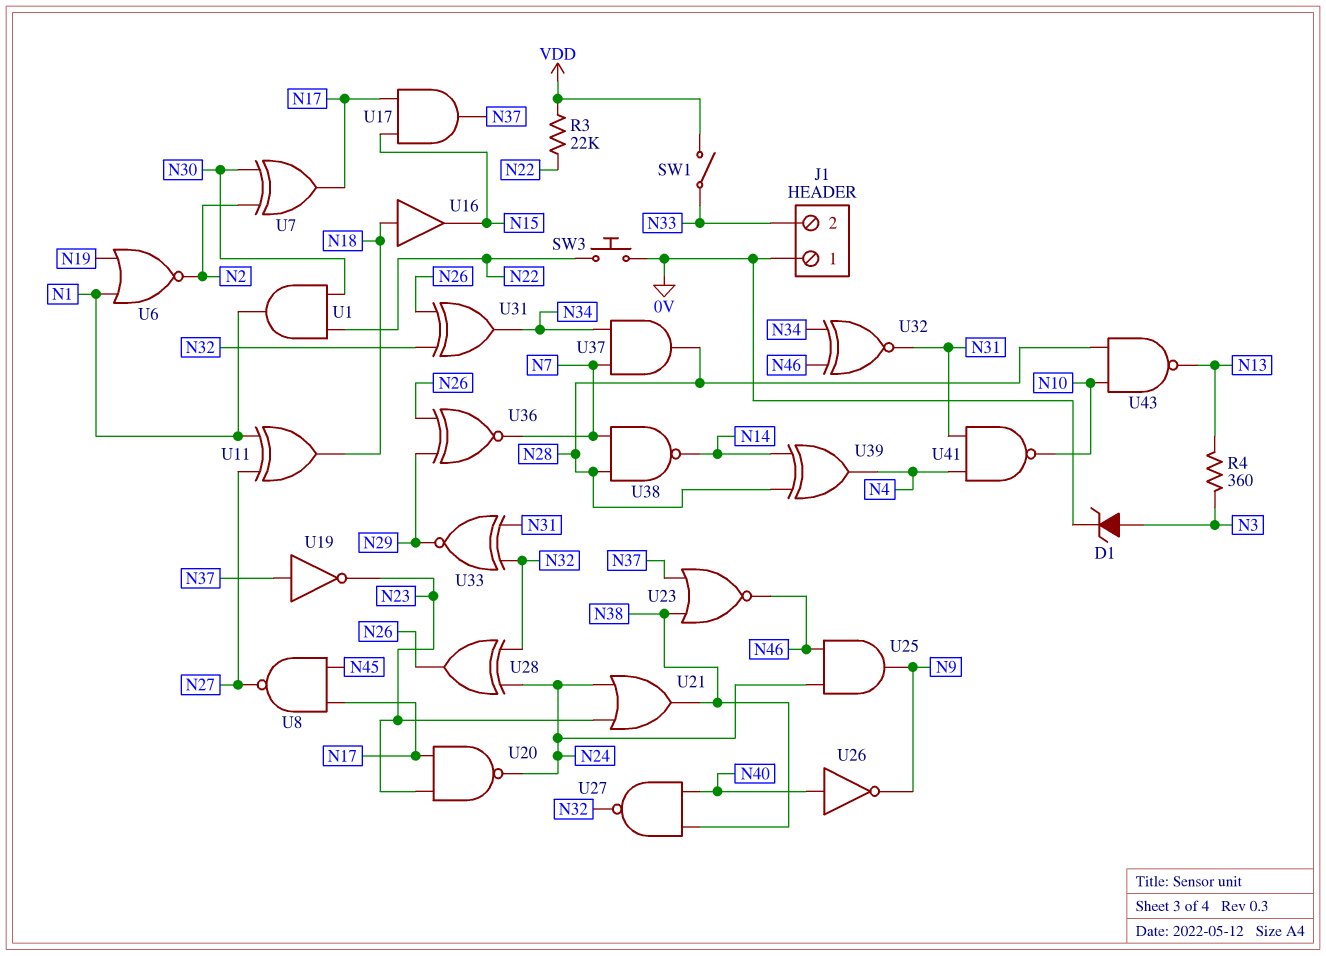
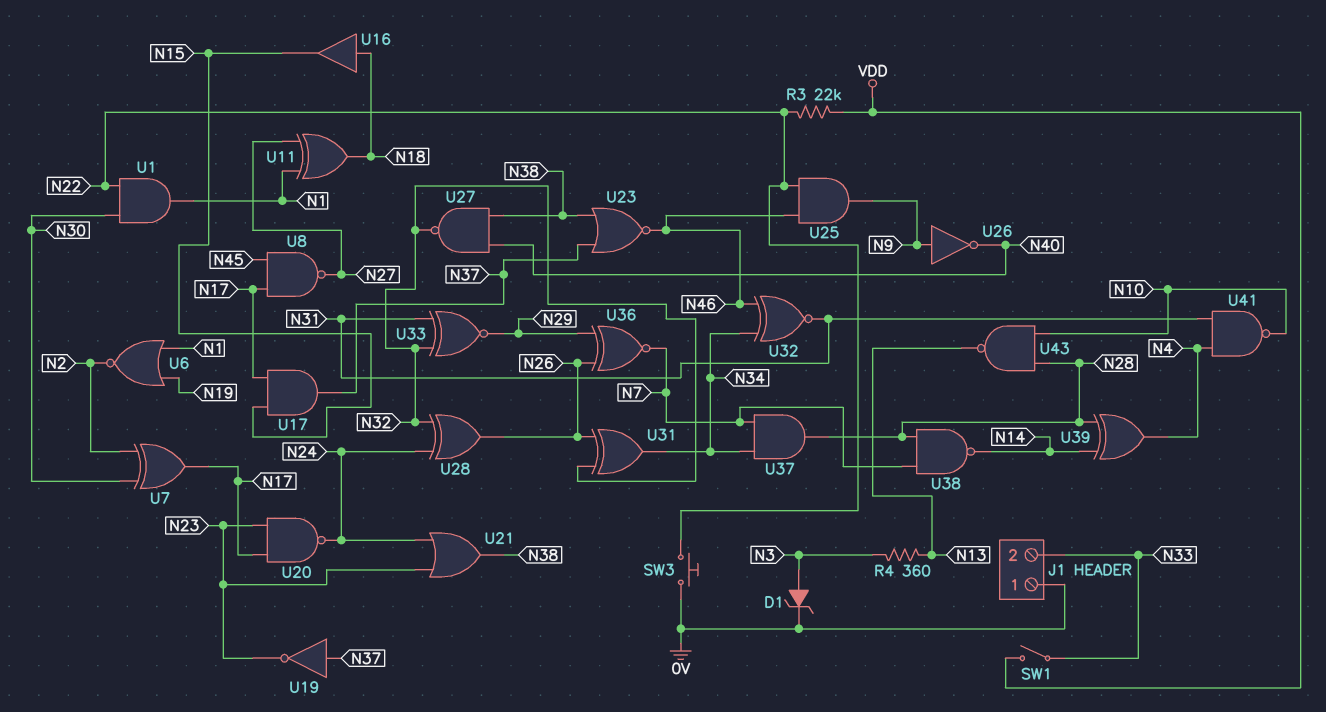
U25: AND (in N24, in N46, out N9) -> AND (in N22, in N46, out N9)
U26: NOT (in N40, out N9) -> NOT (in N9, out N40)

